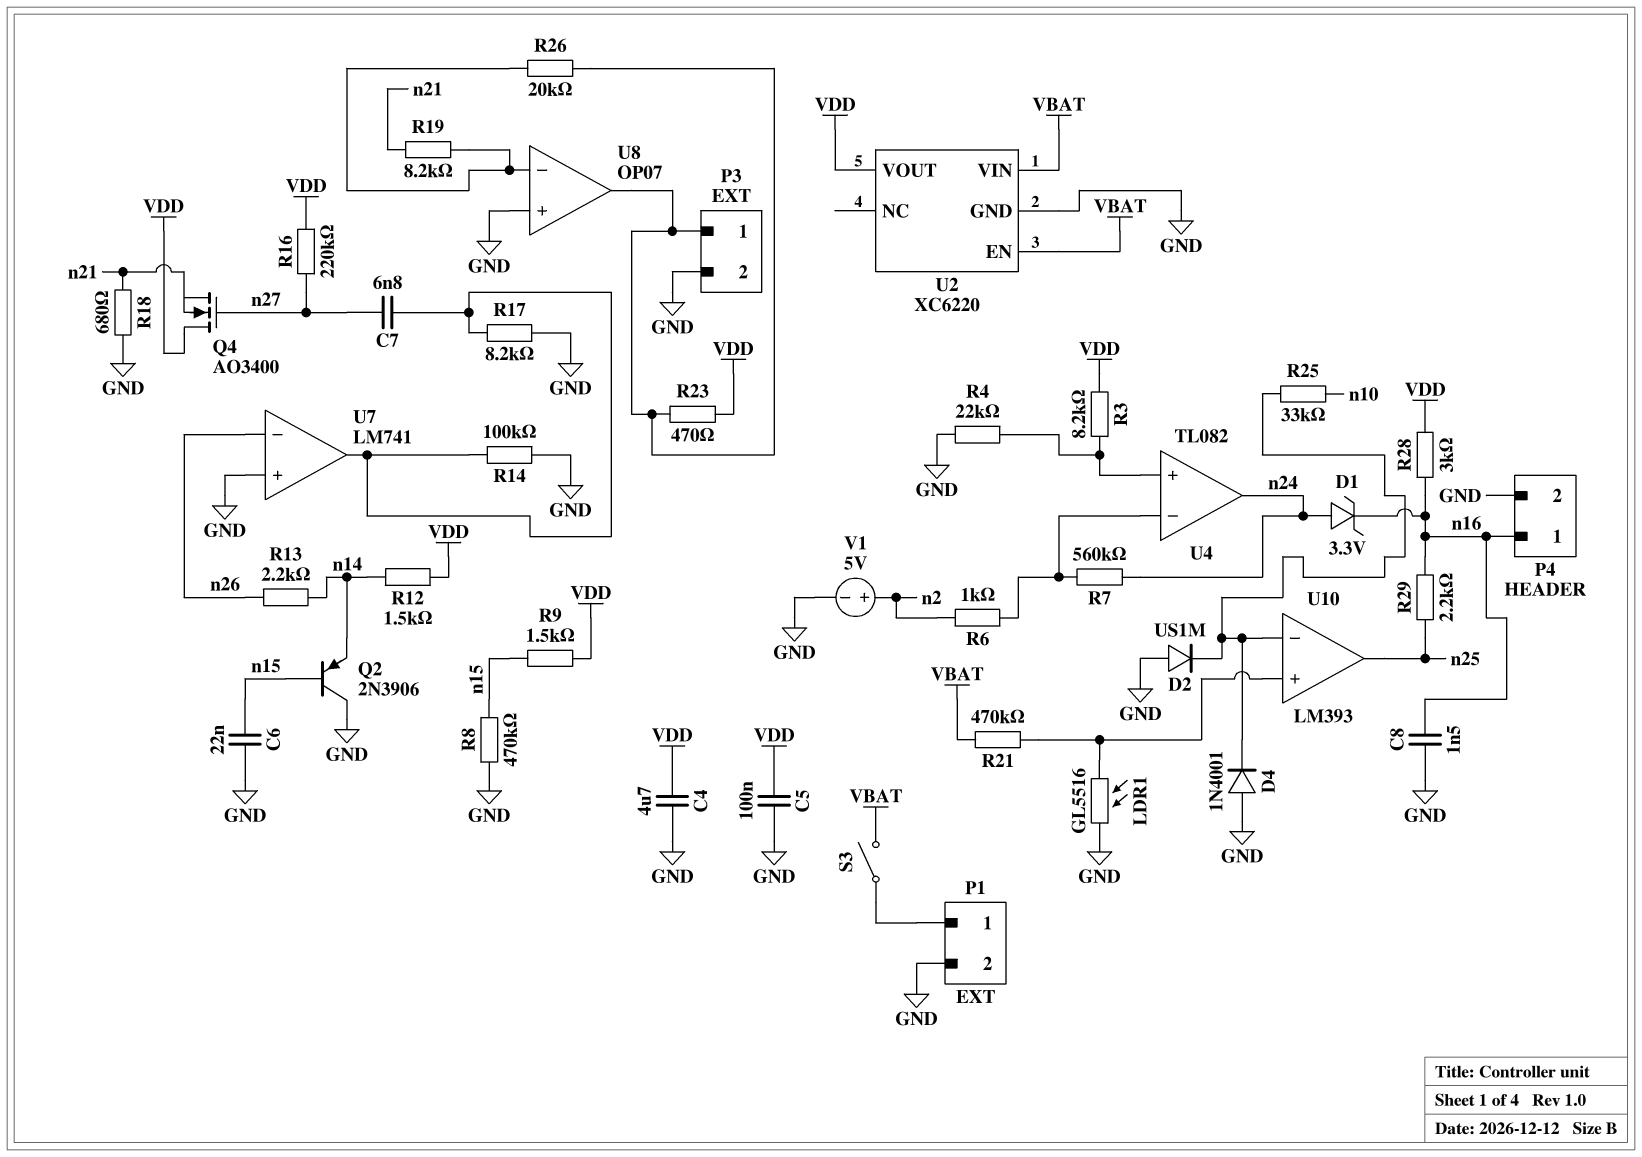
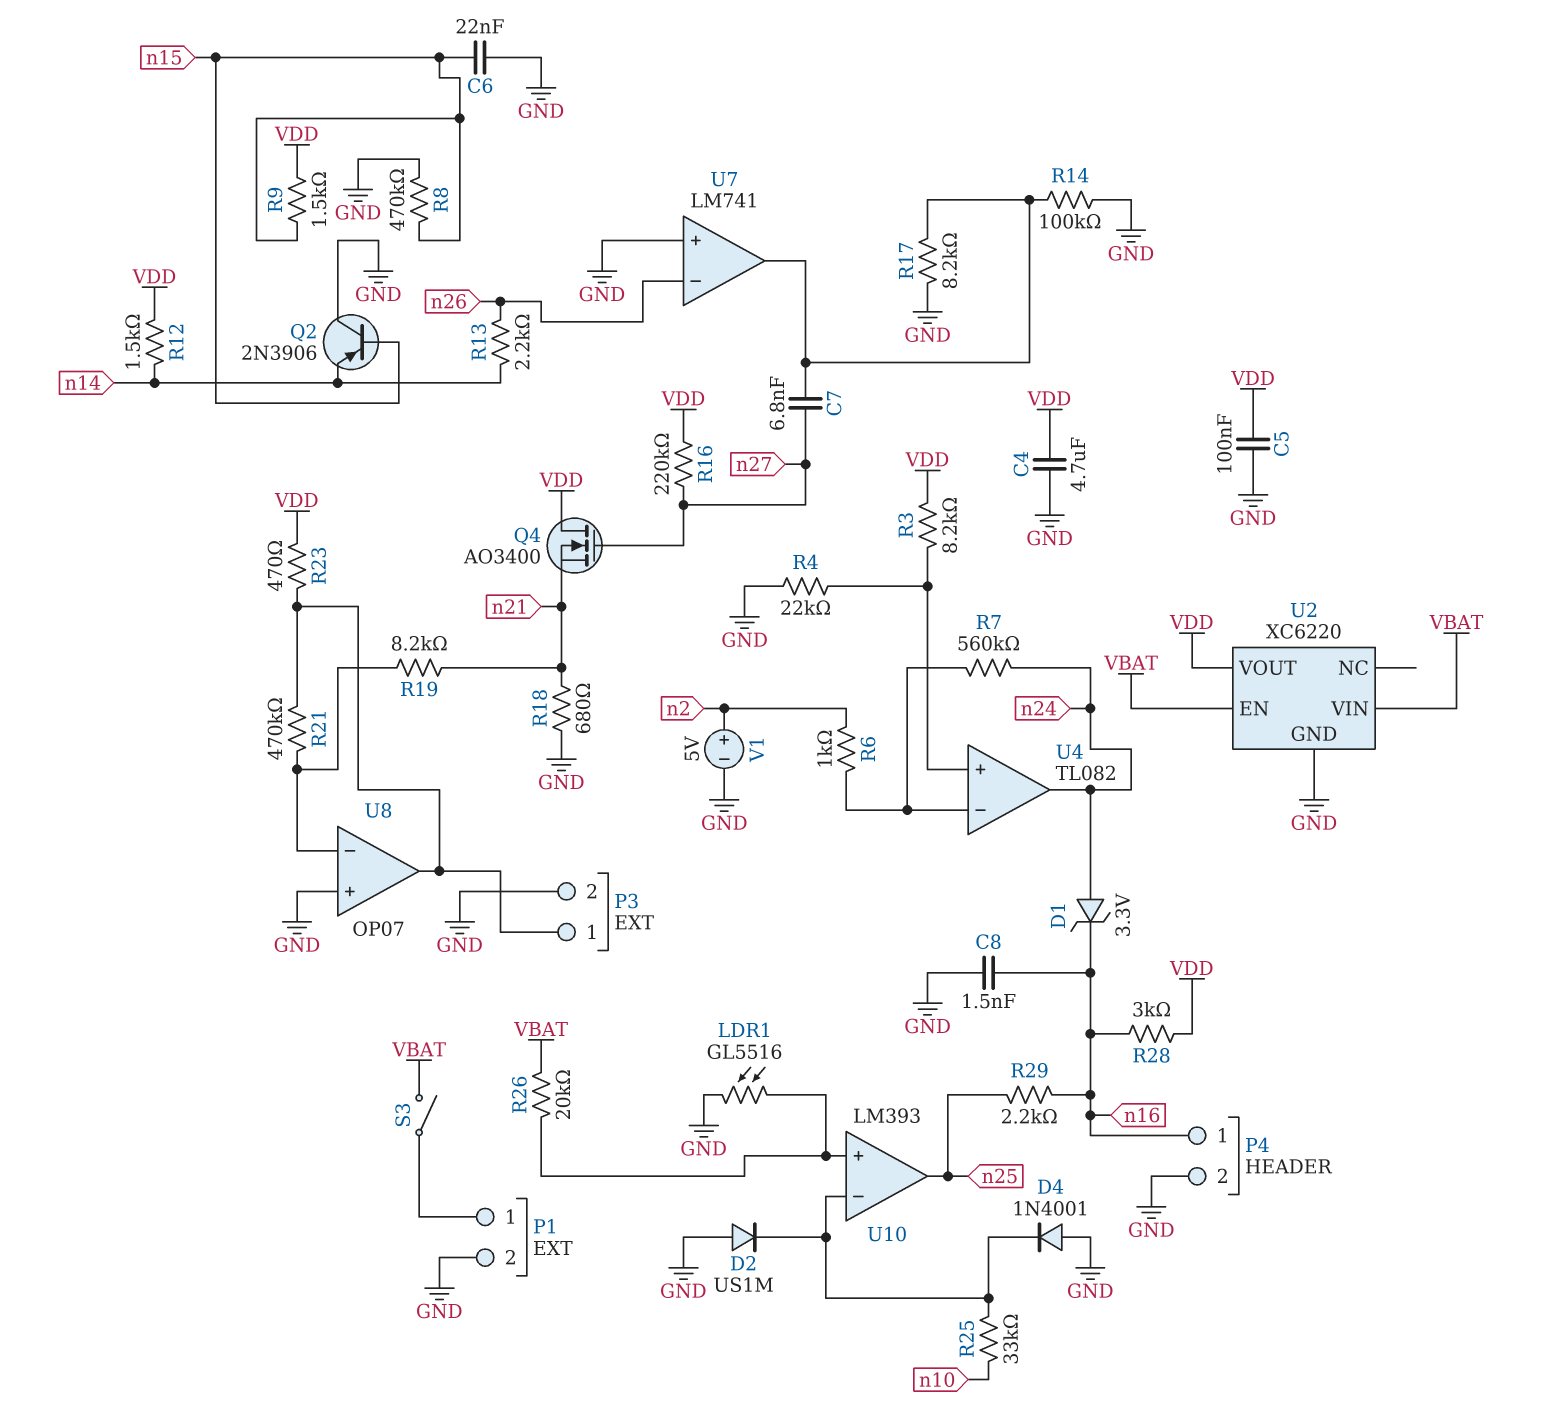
R21: 470k (U10/in+, VBAT) -> 470k (P3/1, U8/in-)
R26: 20k (P3/1, U8/in-) -> 20k (U10/in+, VBAT)

